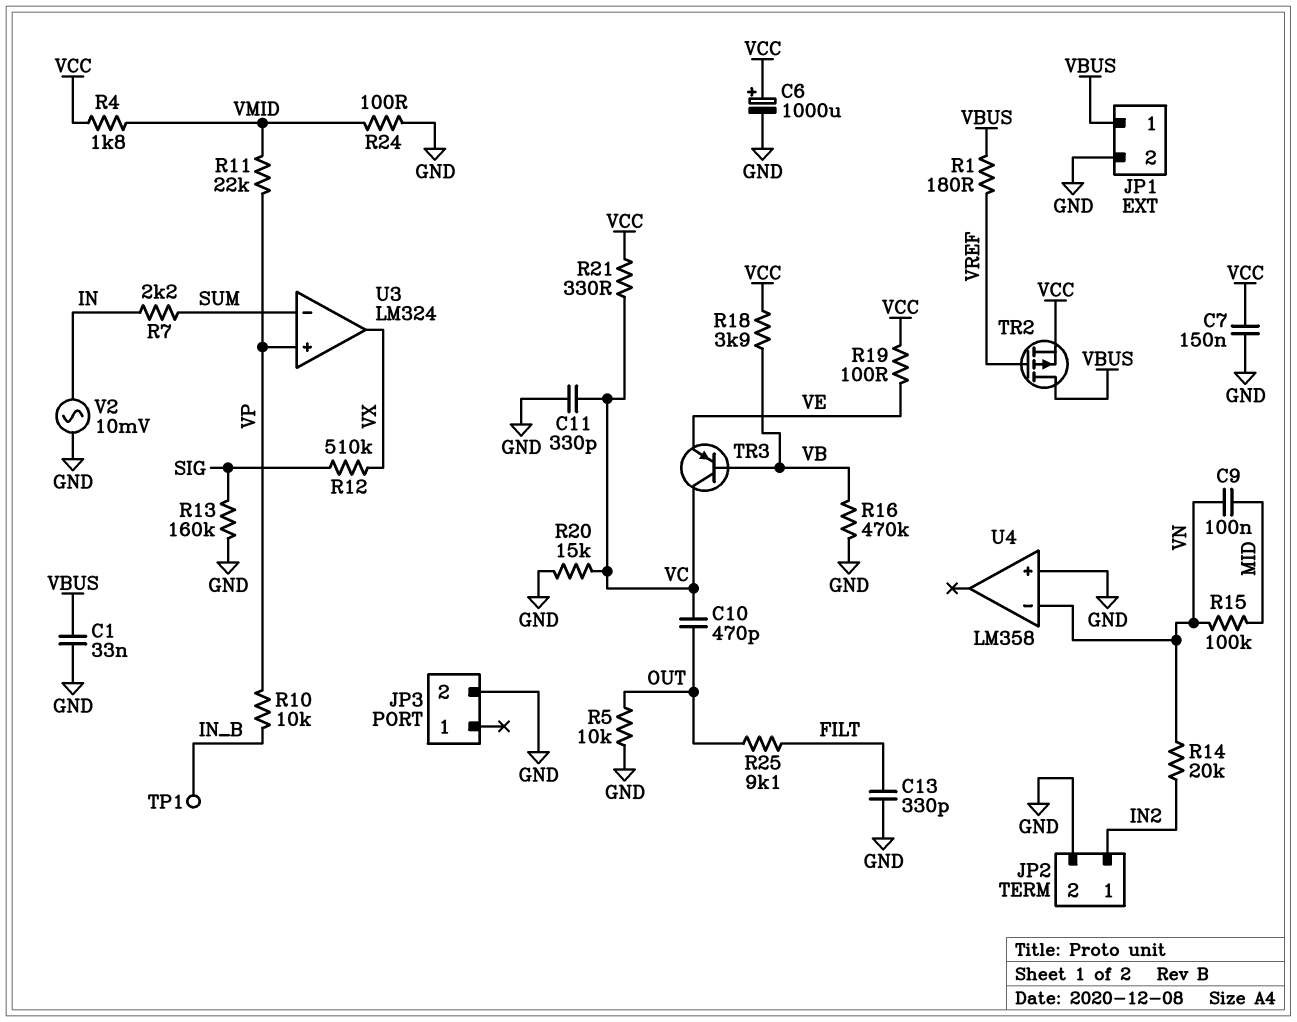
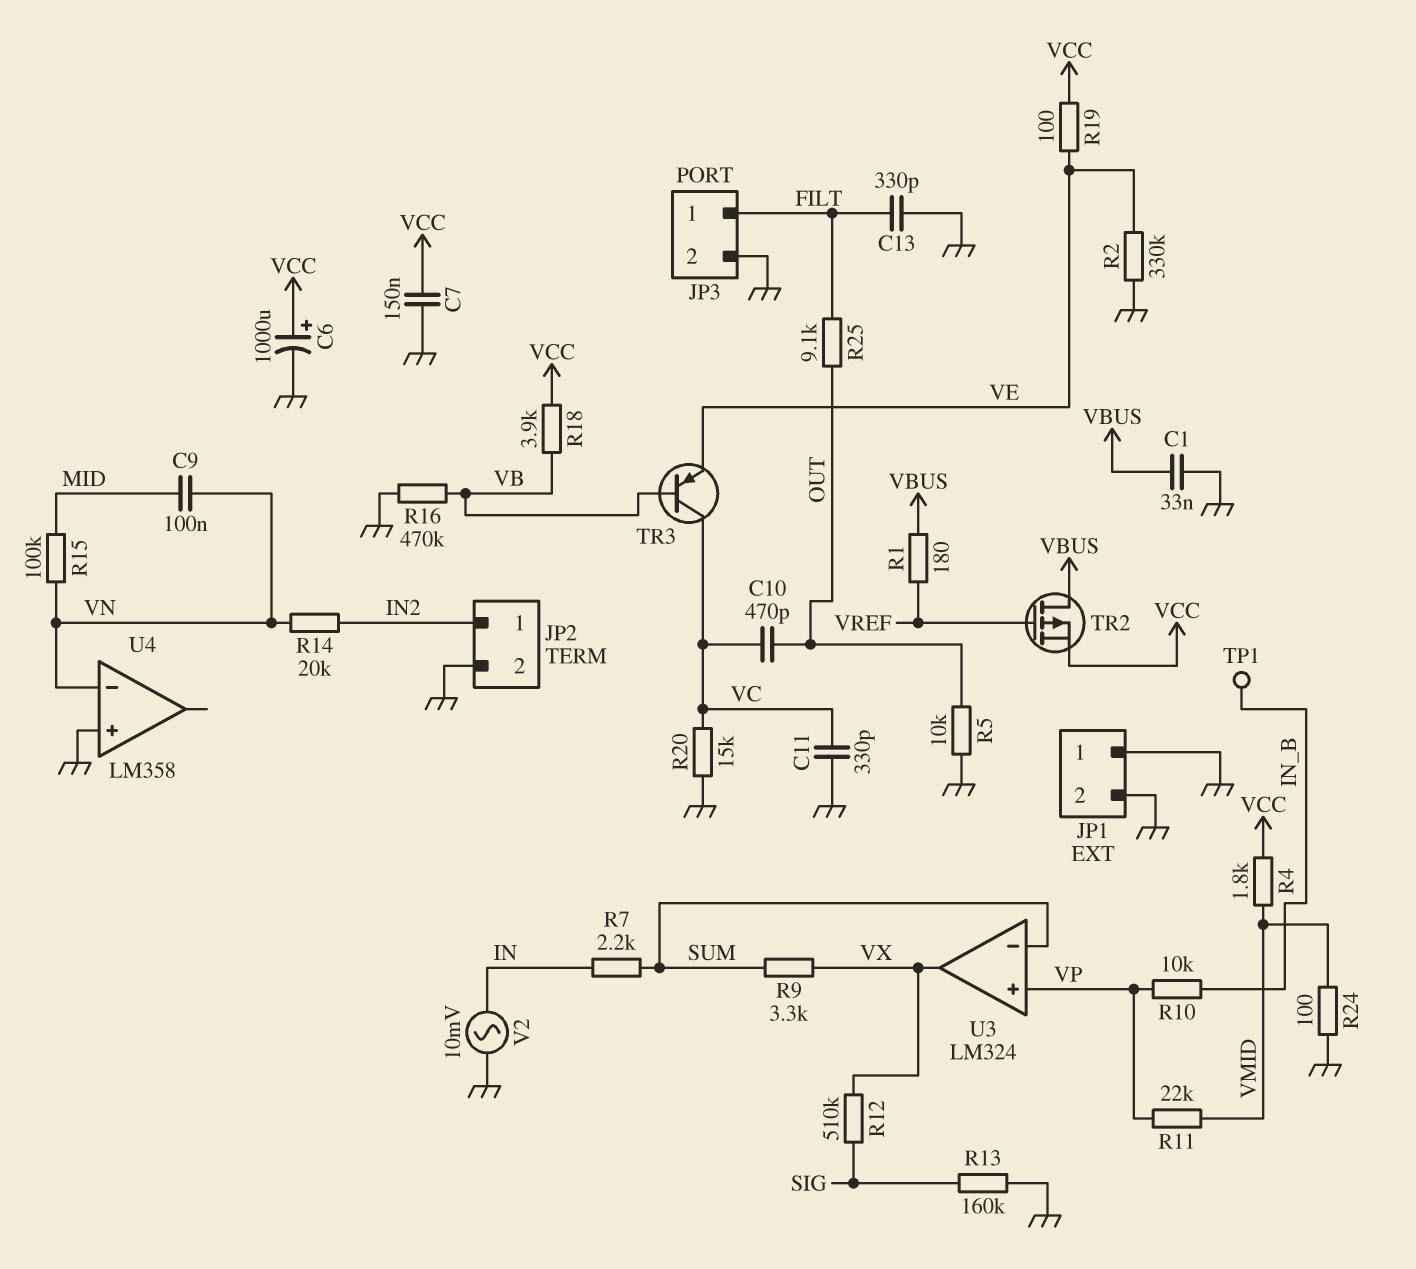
JP1 pin 1: VBUS -> GND
JP3 pin 1: none -> FILT
R2: none -> 330k (GND, VE)
R9: none -> 3.3k (SUM, VX)
R21: 330 (VC, VCC) -> none

